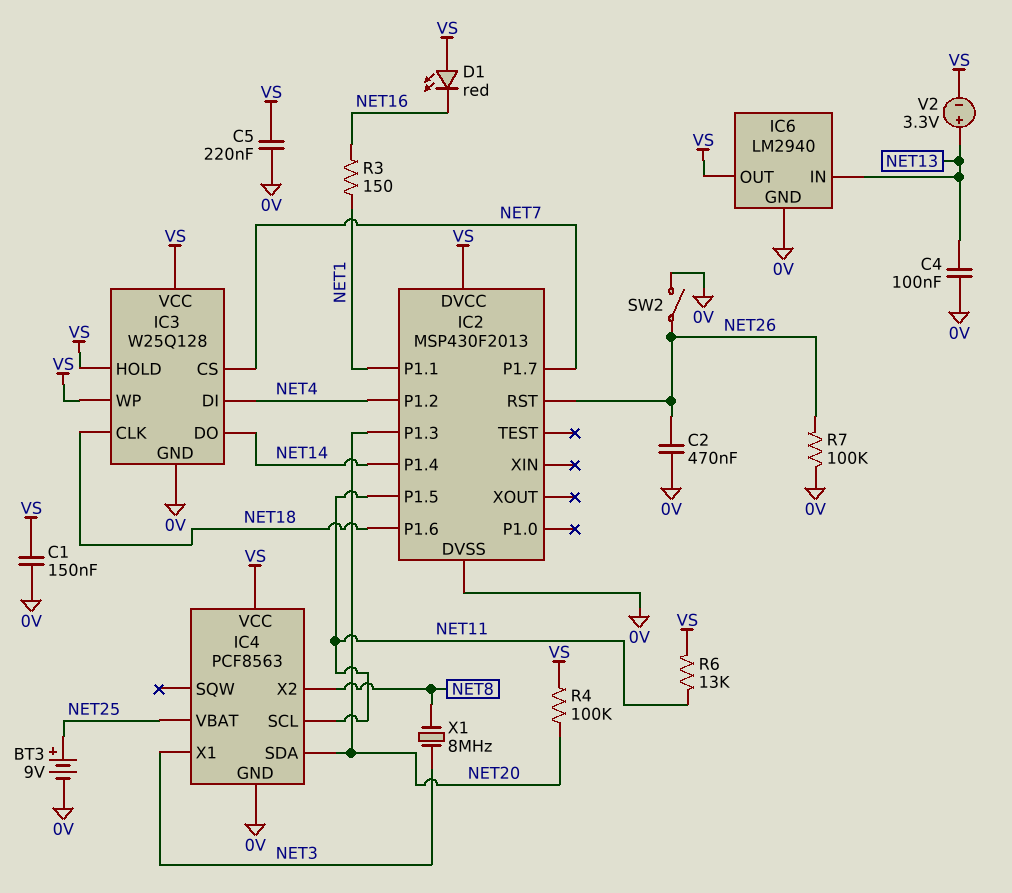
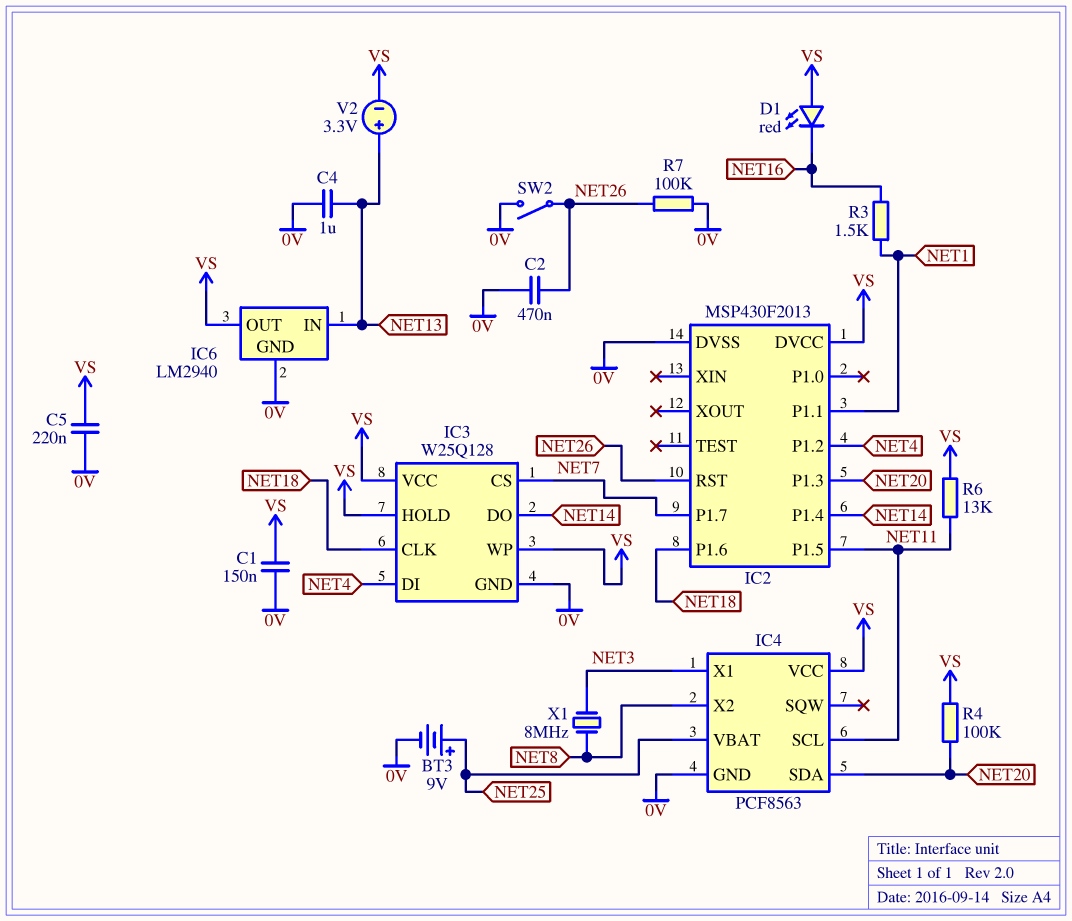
C4: 100nF (0V, NET13) -> 1uF (0V, NET13)
R3: 150 (NET1, NET16) -> 1.5k (NET1, NET16)

